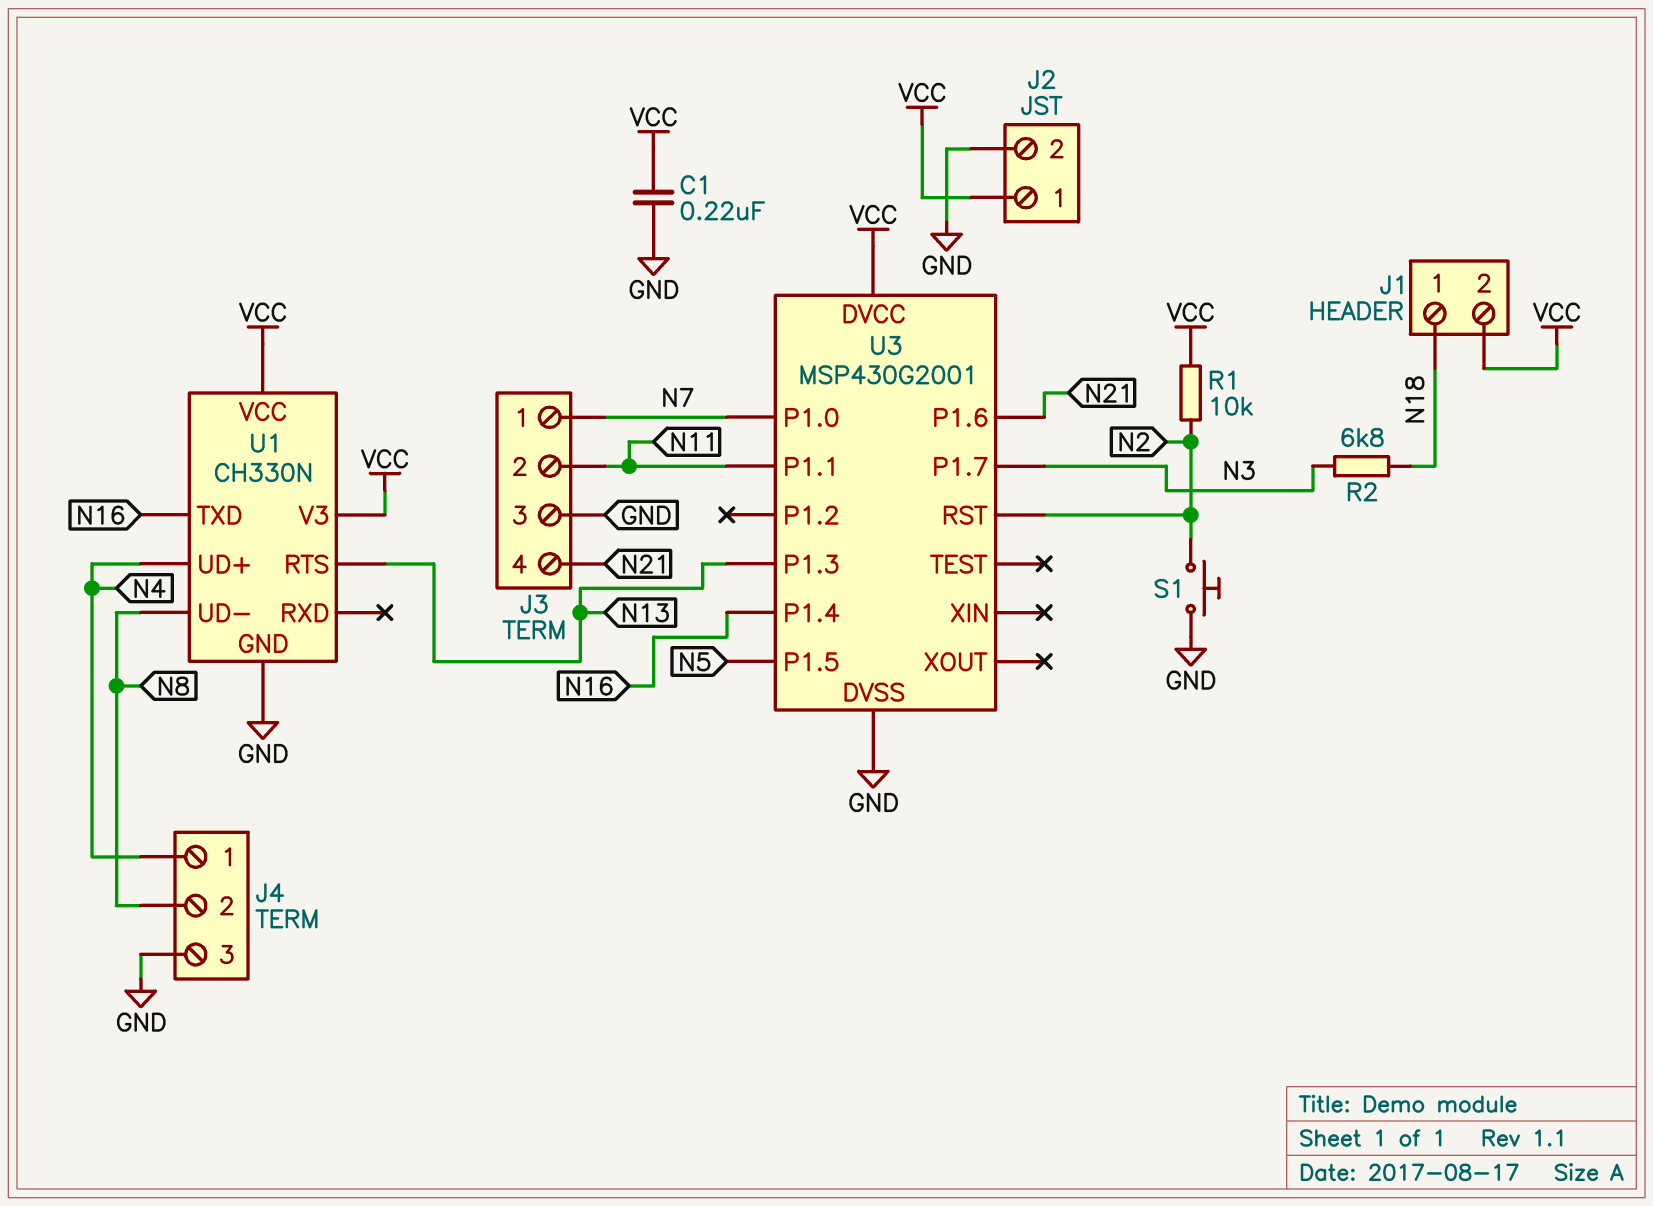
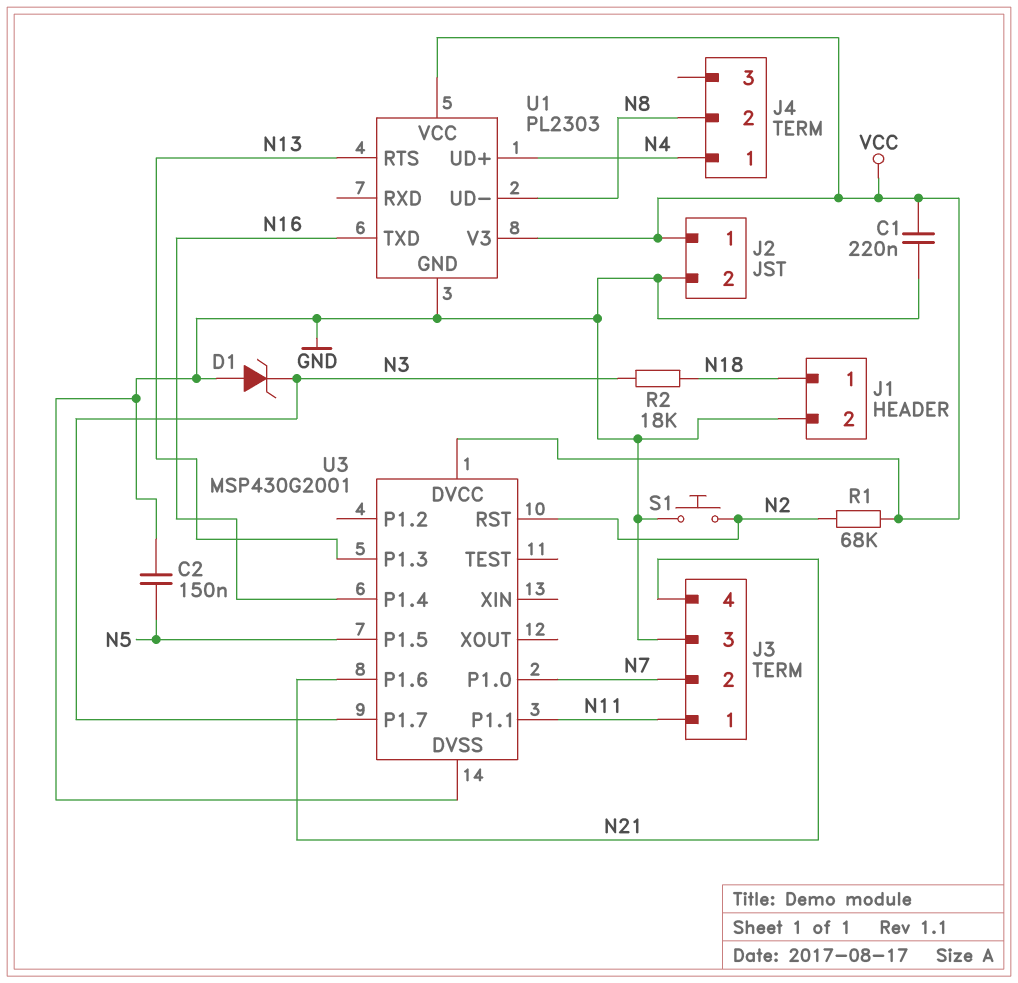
C2: none -> 150nF (GND, N5)
D1: none -> zener (A GND, K N3)
J1 pin 2: VCC -> GND
J3 pin 1: N7 -> N11
J3 pin 2: N11 -> N7
J4 pin 3: GND -> none
R1: 10k (N2, VCC) -> 68k (N2, VCC)
R2: 6.8k (N3, N18) -> 18k (N3, N18)
U1: CH330N -> PL2303

